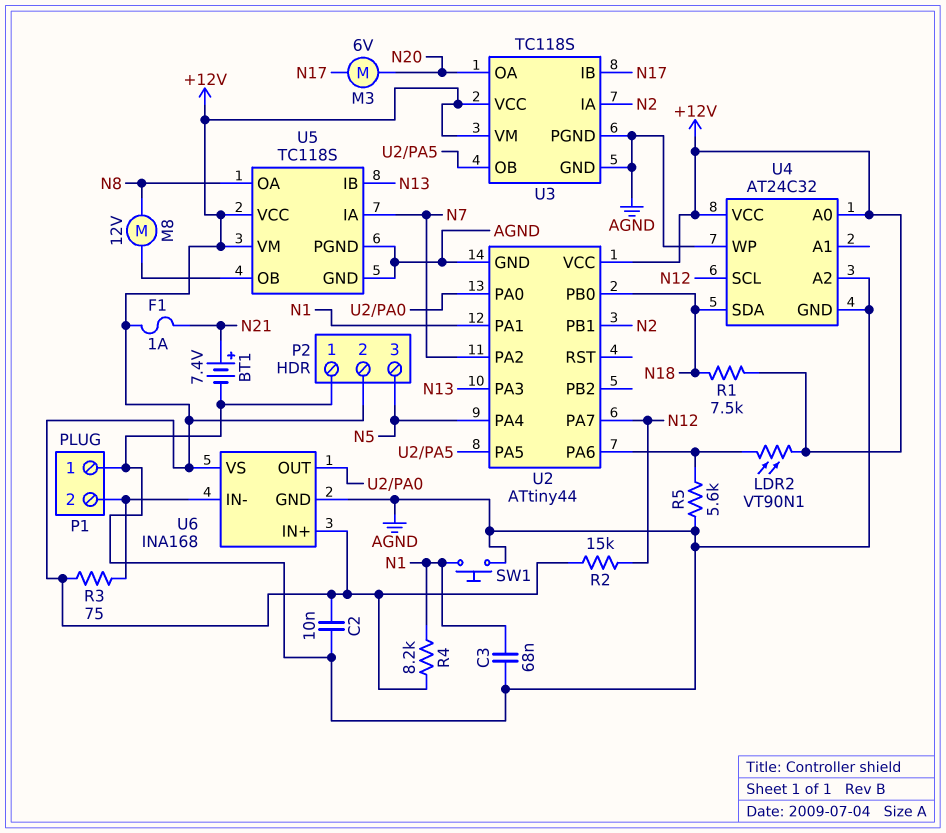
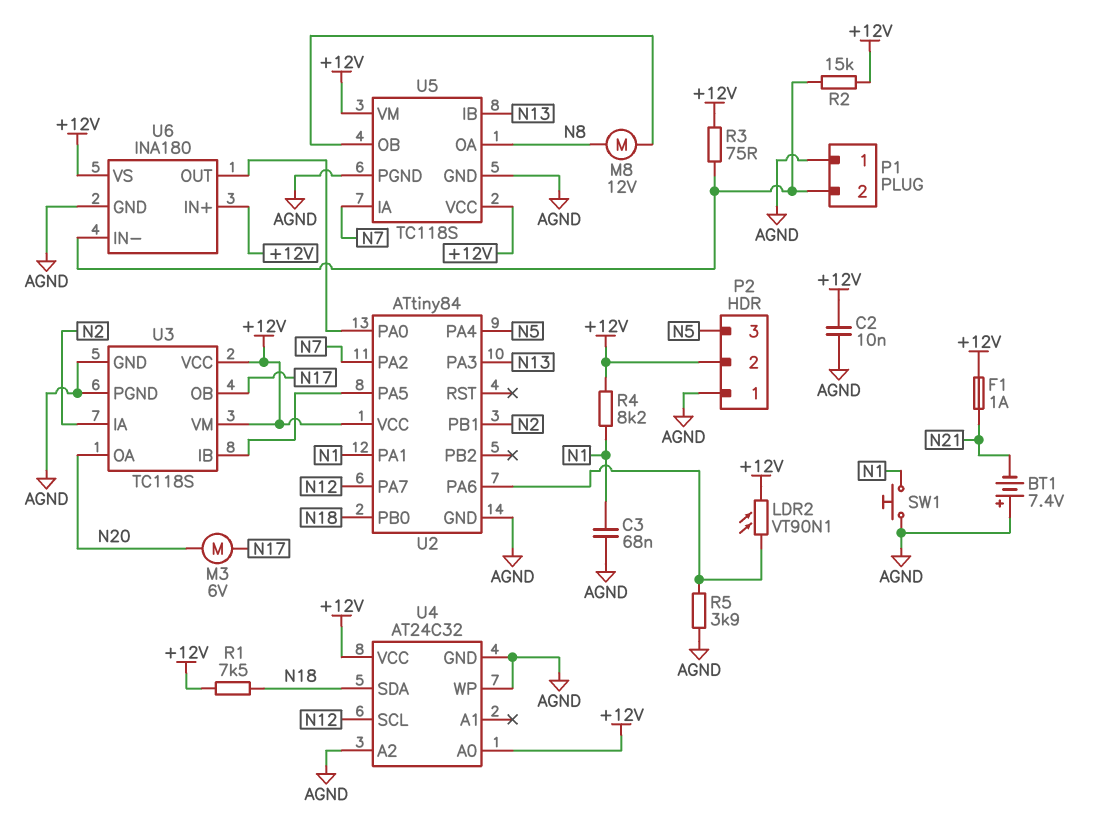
BT1: 7.4V (plus N21, minus AGND) -> 7.4V (plus AGND, minus N21)
R2: 15k (+12V, N12) -> 15k (+12V, P1/2)
R5: 5.6k (AGND, U2/PA6) -> 3.9k (AGND, U2/PA6)
U2: ATtiny44 -> ATtiny84
U3 pin IB: N17 -> U2/PA5
U3 pin OB: U2/PA5 -> N17
U6: INA168 -> INA180

